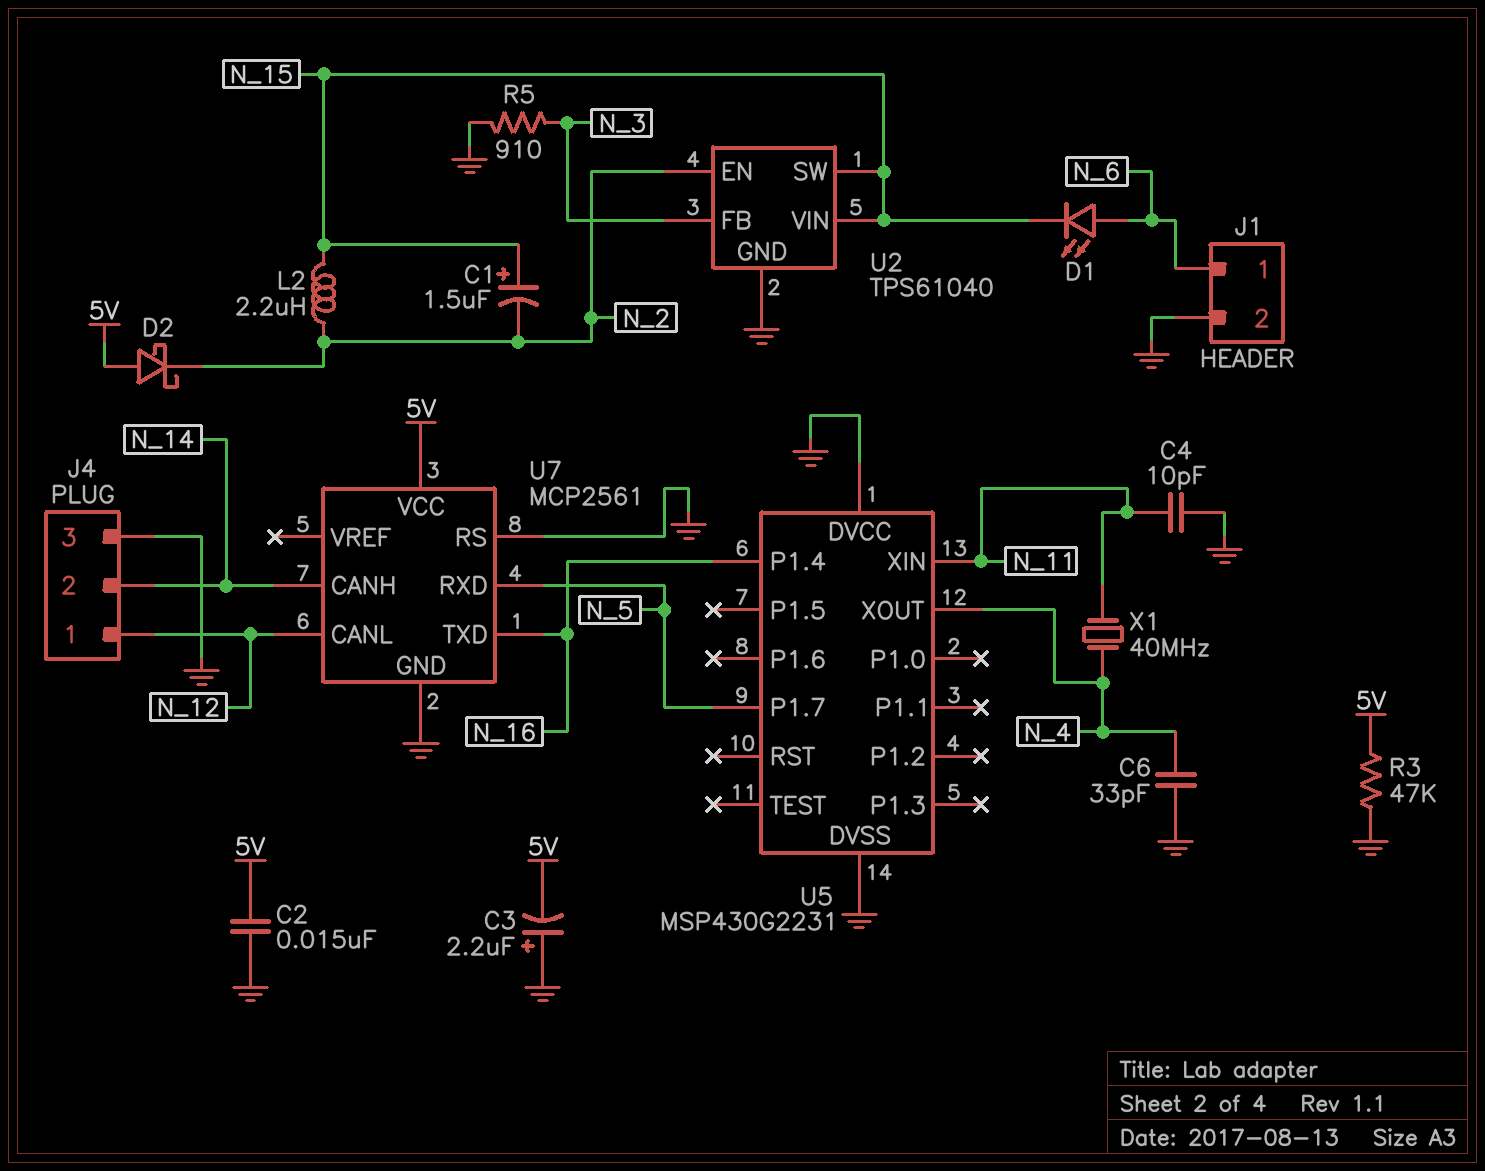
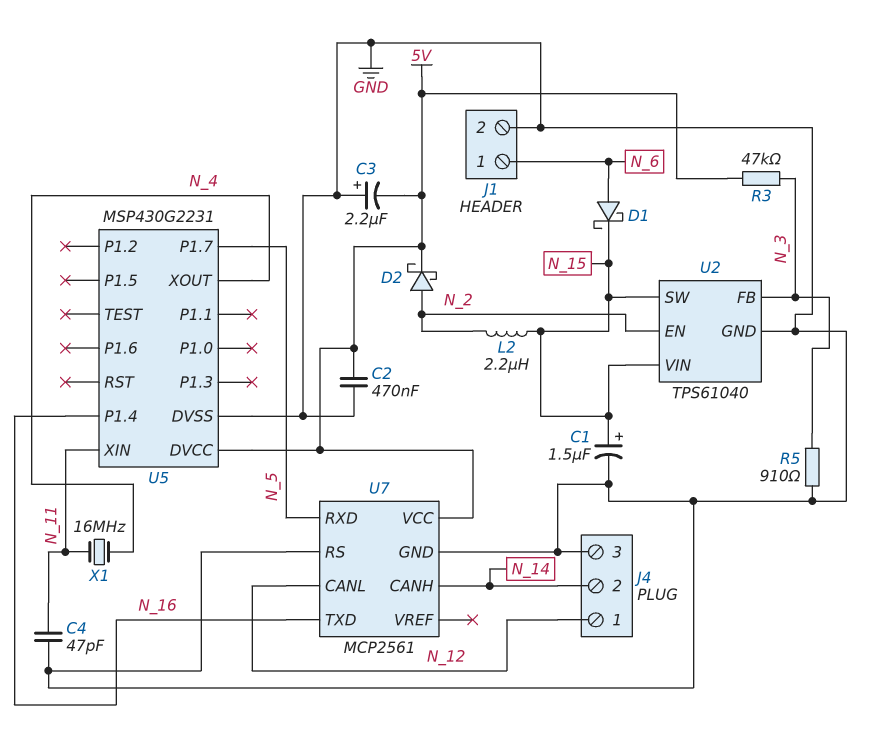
C1: 1.5uF (plus N_15, minus N_2) -> 1.5uF (plus N_15, minus GND)
C2: 15nF (5V, GND) -> 470nF (5V, GND)
C4: 10pF (GND, N_11) -> 47pF (GND, N_11)
C6: 33pF (GND, N_4) -> none
D1: LED (A N_6, K N_15) -> schottky (A N_6, K N_15)
D2: schottky (A 5V, K N_2) -> schottky (A N_2, K 5V)
R3: 47k (5V, GND) -> 47k (5V, N_3)
U5 pin DVCC: GND -> 5V
X1: 40MHz (N_4, N_11) -> 16MHz (N_4, N_11)

